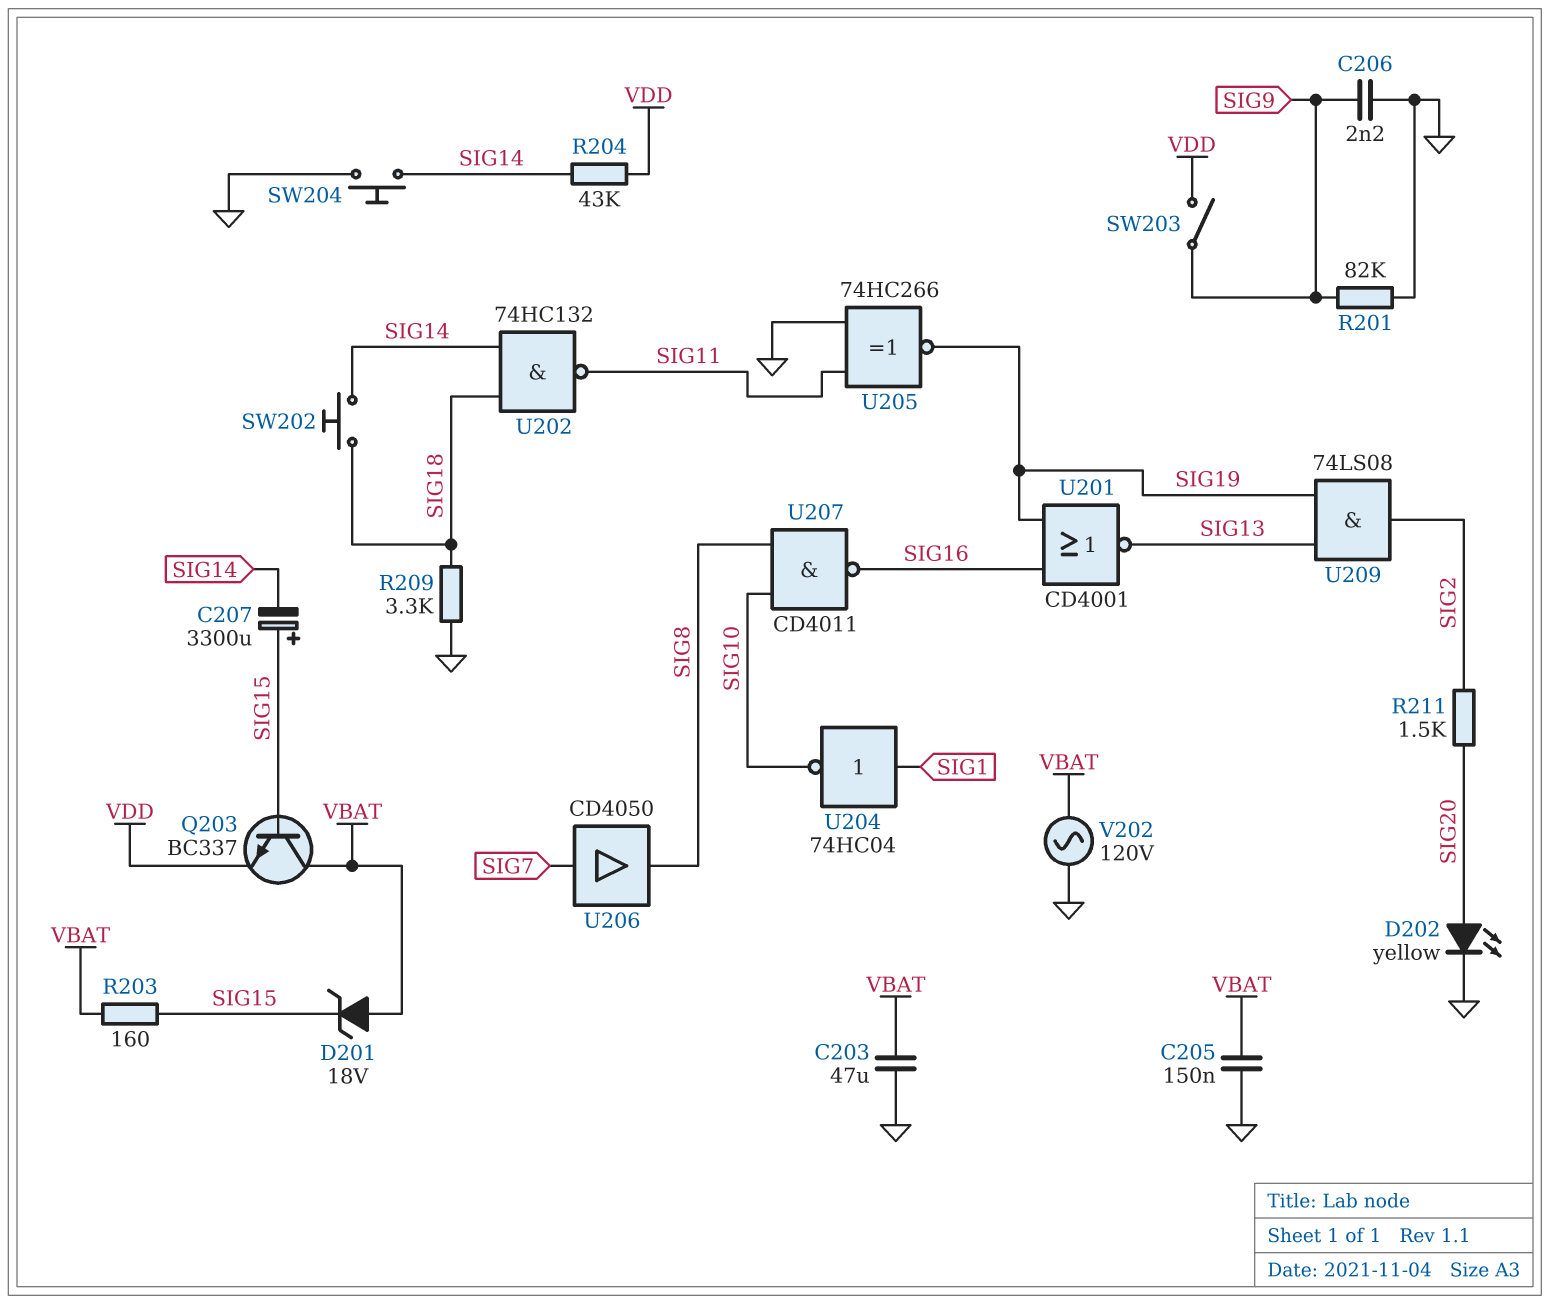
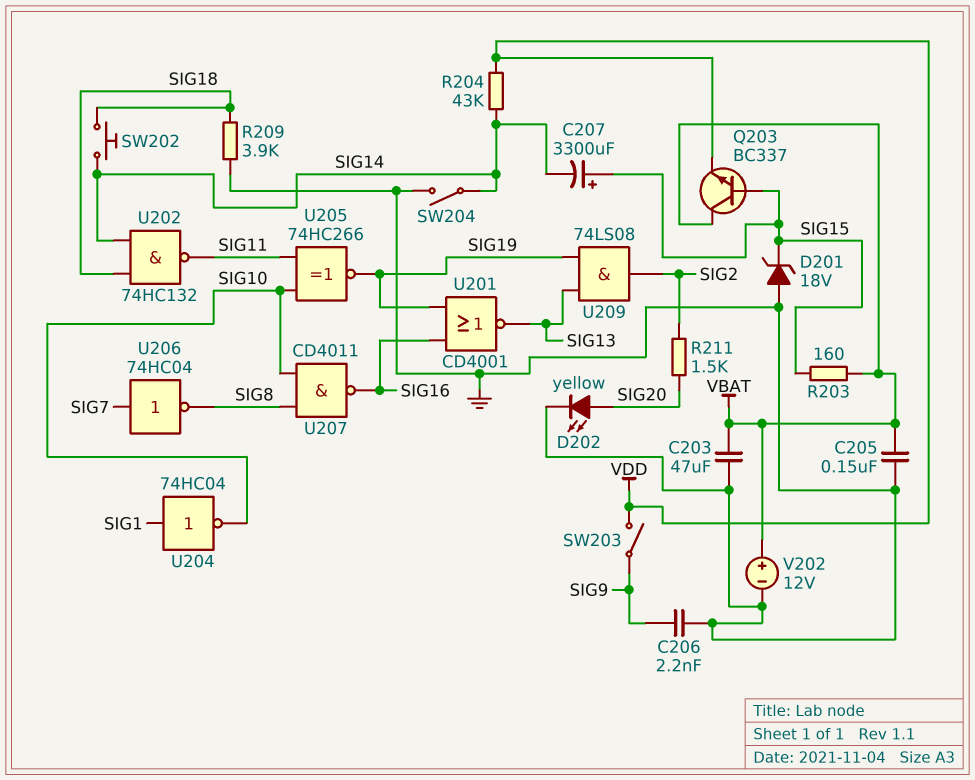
D201: zener 18V (A VBAT, K SIG15) -> zener 18V (A GND, K SIG15)
R201: 82k (GND, SIG9) -> none
R209: 3.3k (GND, SIG18) -> 3.9k (GND, SIG18)
SW204: button (GND, SIG14) -> switch (GND, SIG14)
U205: XNOR 74HC266 (in GND, in SIG11, out SIG19) -> XNOR 74HC266 (in SIG10, in SIG11, out SIG19)
U206: buffer CD4050 (in SIG7, out SIG8) -> NOT 74HC04 (in SIG7, out SIG8)
V202: AC 120V (GND, VBAT) -> 12V (plus VBAT, minus GND)

